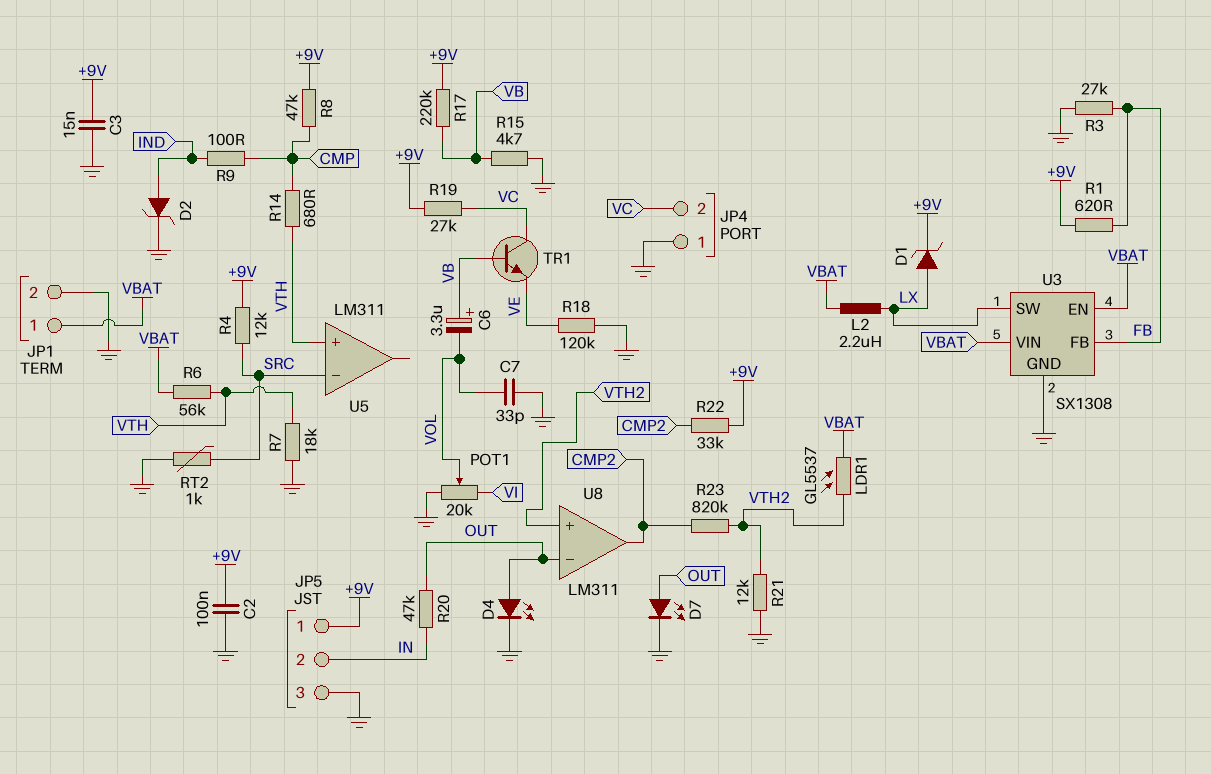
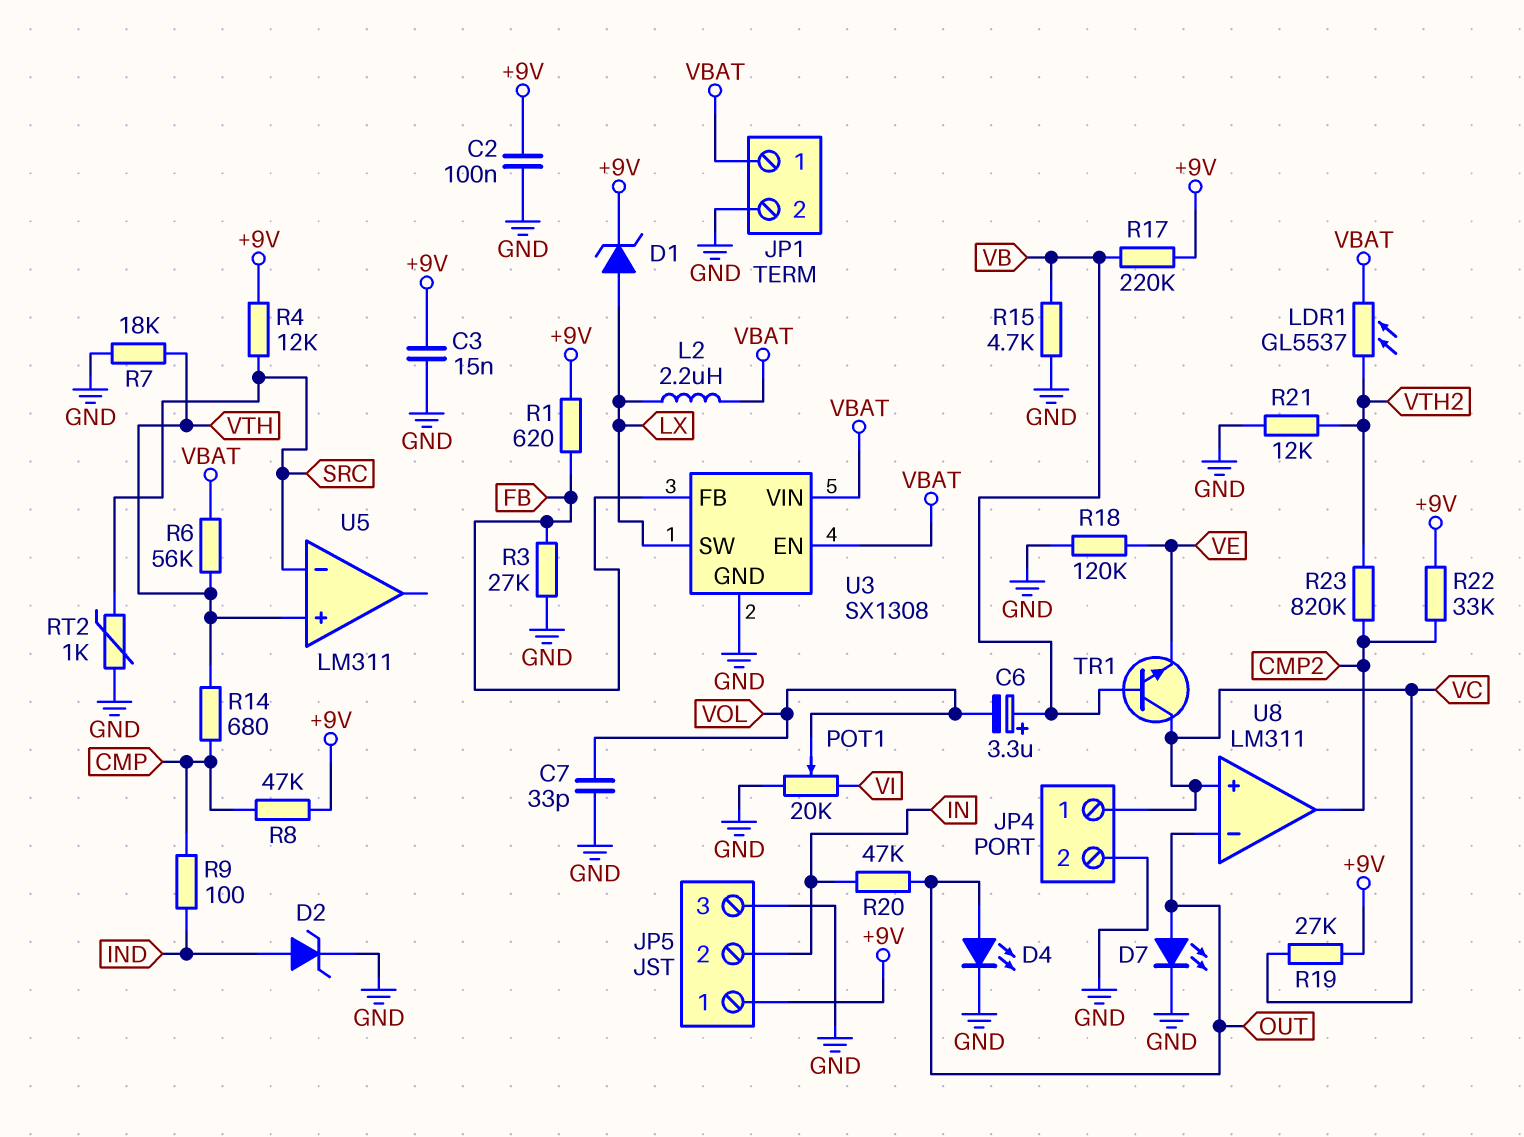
JP4 pin 1: GND -> VC
JP4 pin 2: VC -> GND
U8 pin in+: VTH2 -> VC

